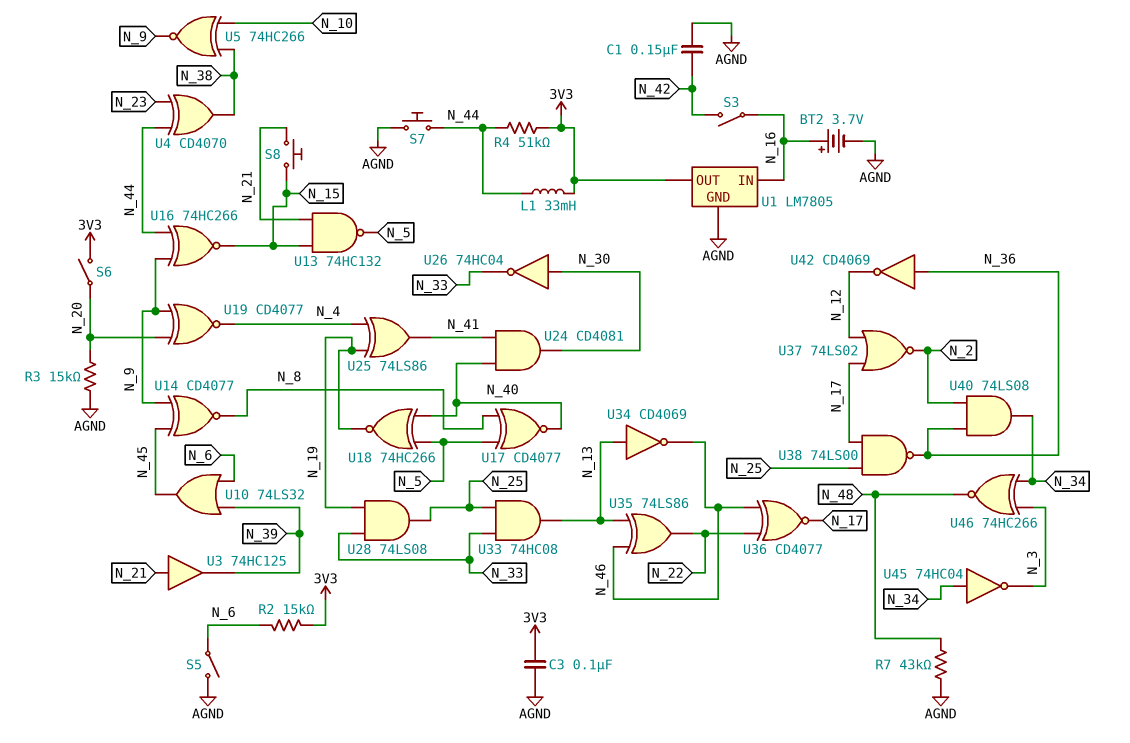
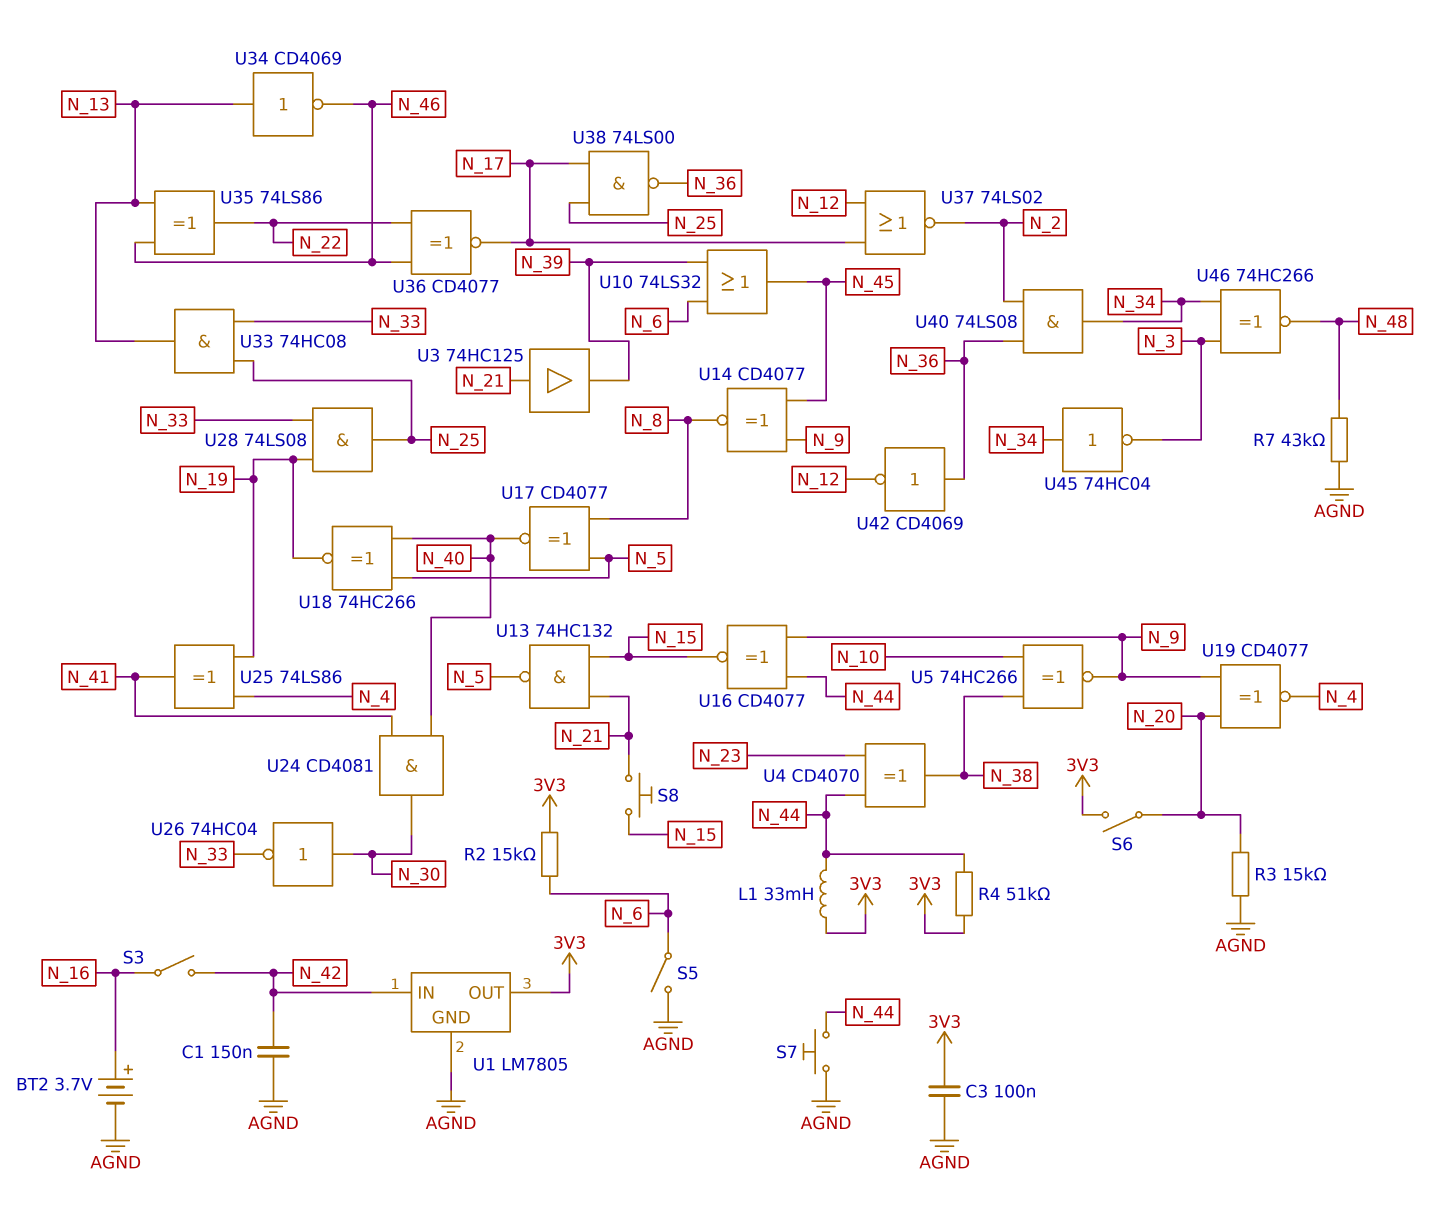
U1 pin IN: N_16 -> N_42
U16: XNOR 74HC266 (in N_9, in N_44, out N_15) -> XNOR CD4077 (in N_9, in N_44, out N_15)

